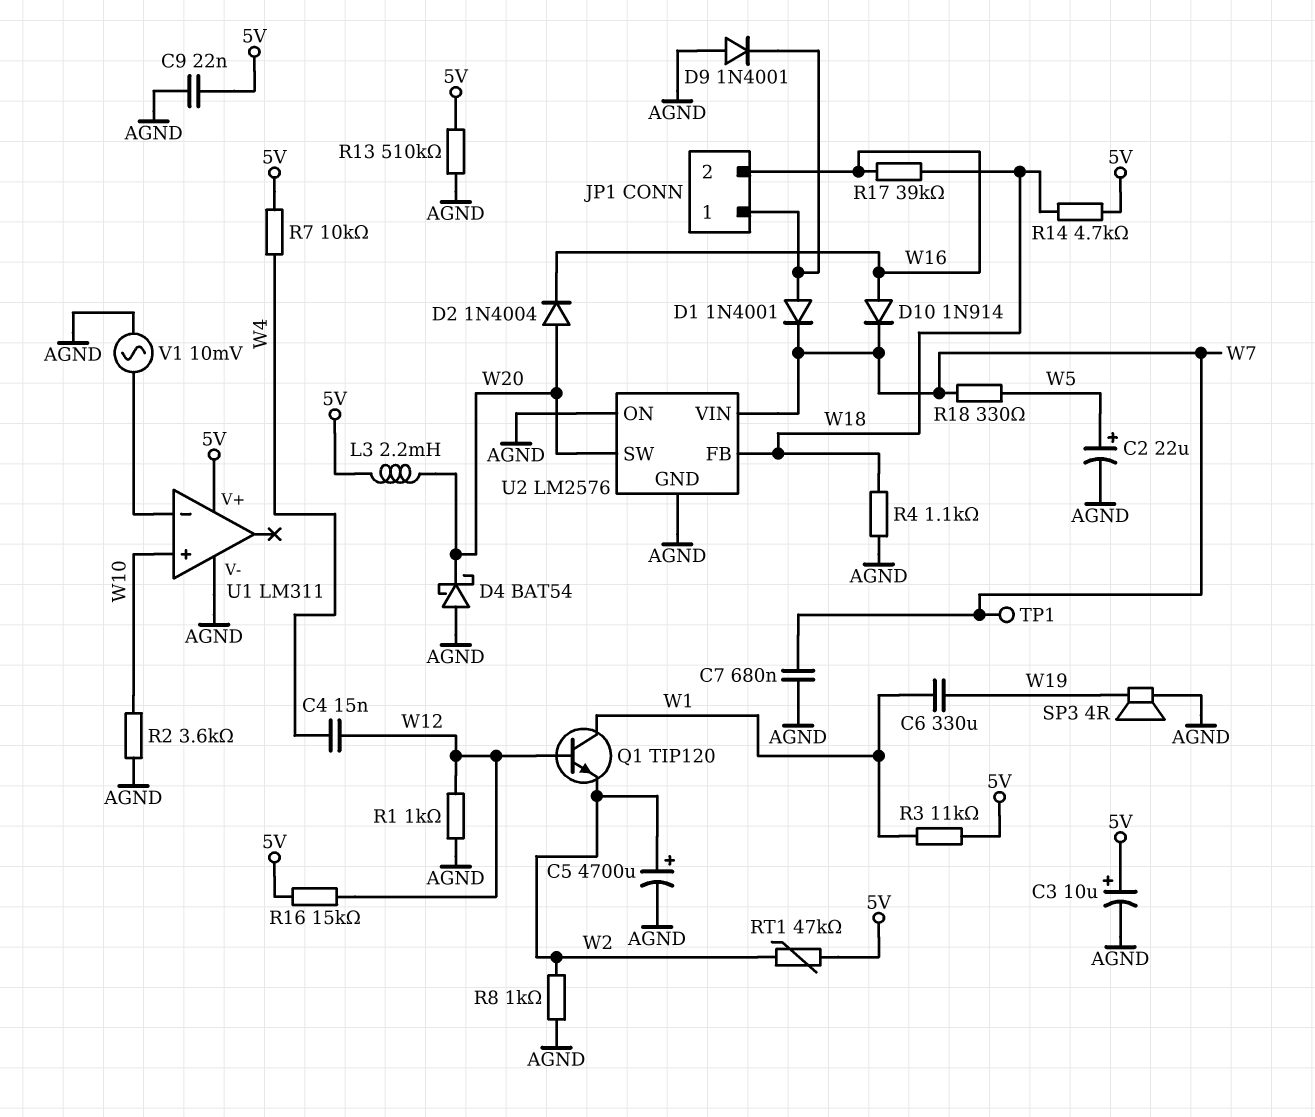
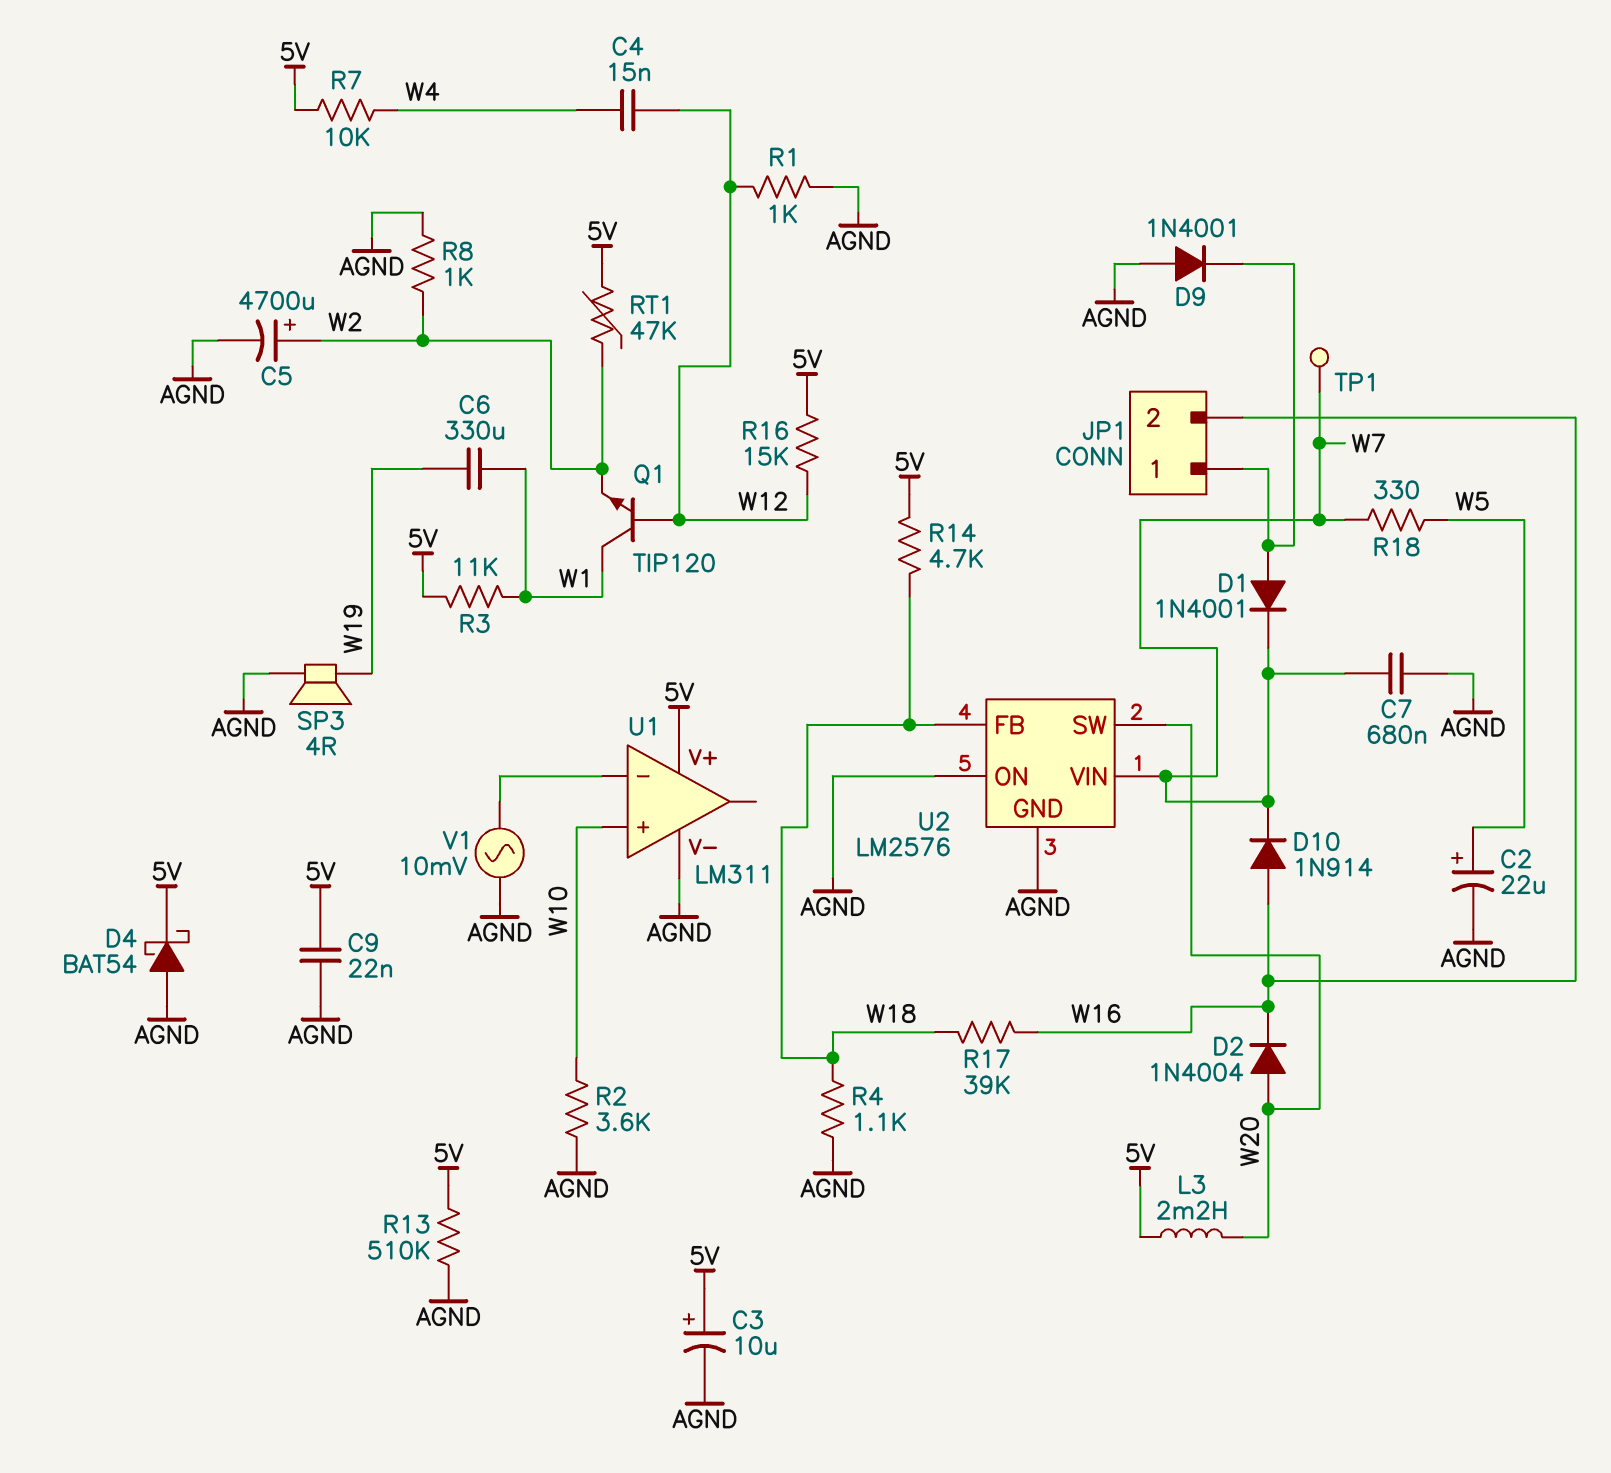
D4: schottky BAT54 (A AGND, K W20) -> schottky BAT54 (A AGND, K 5V)

